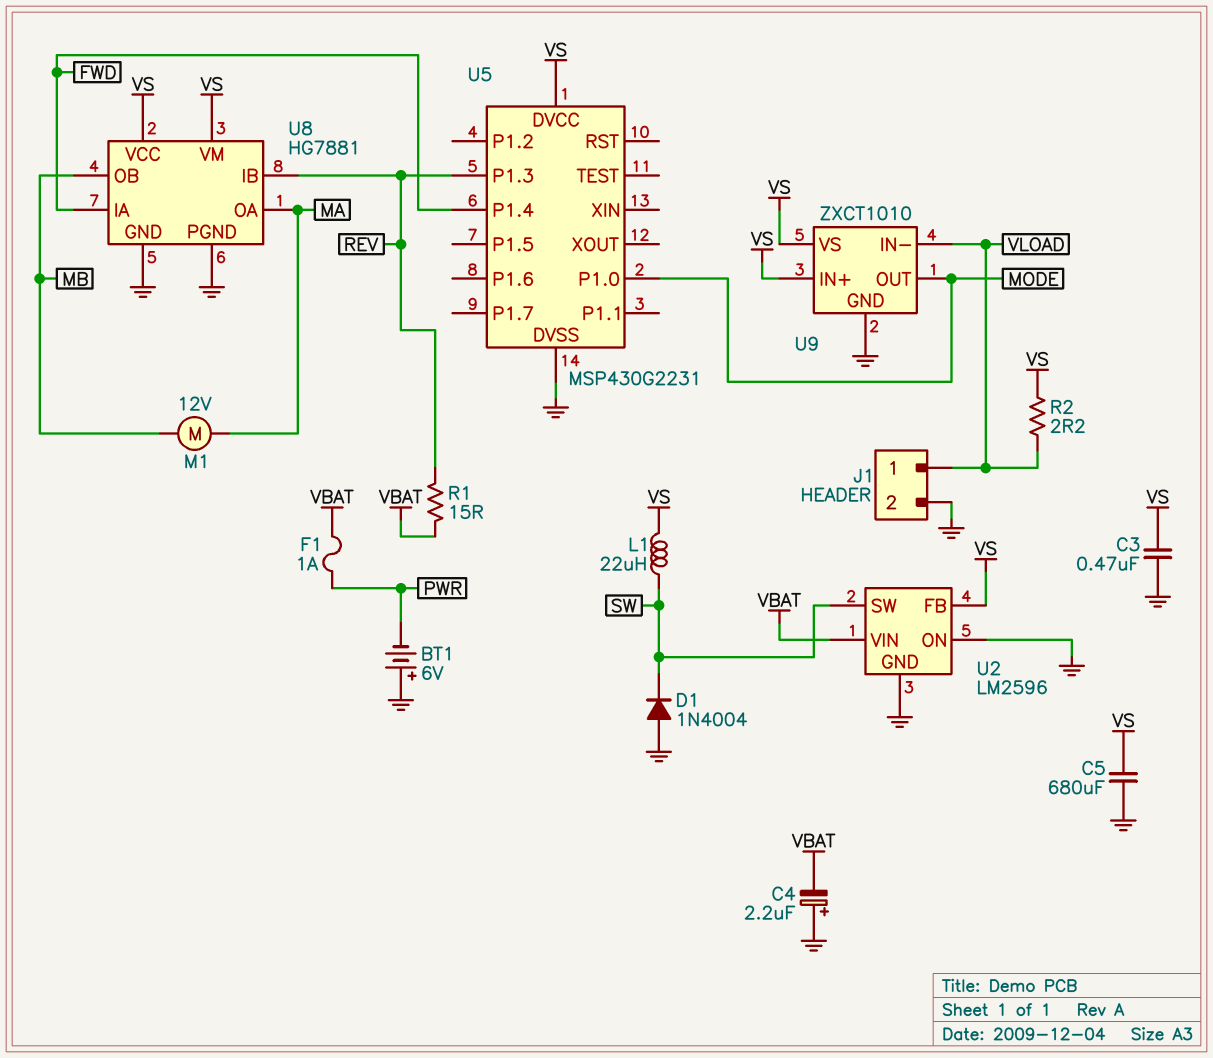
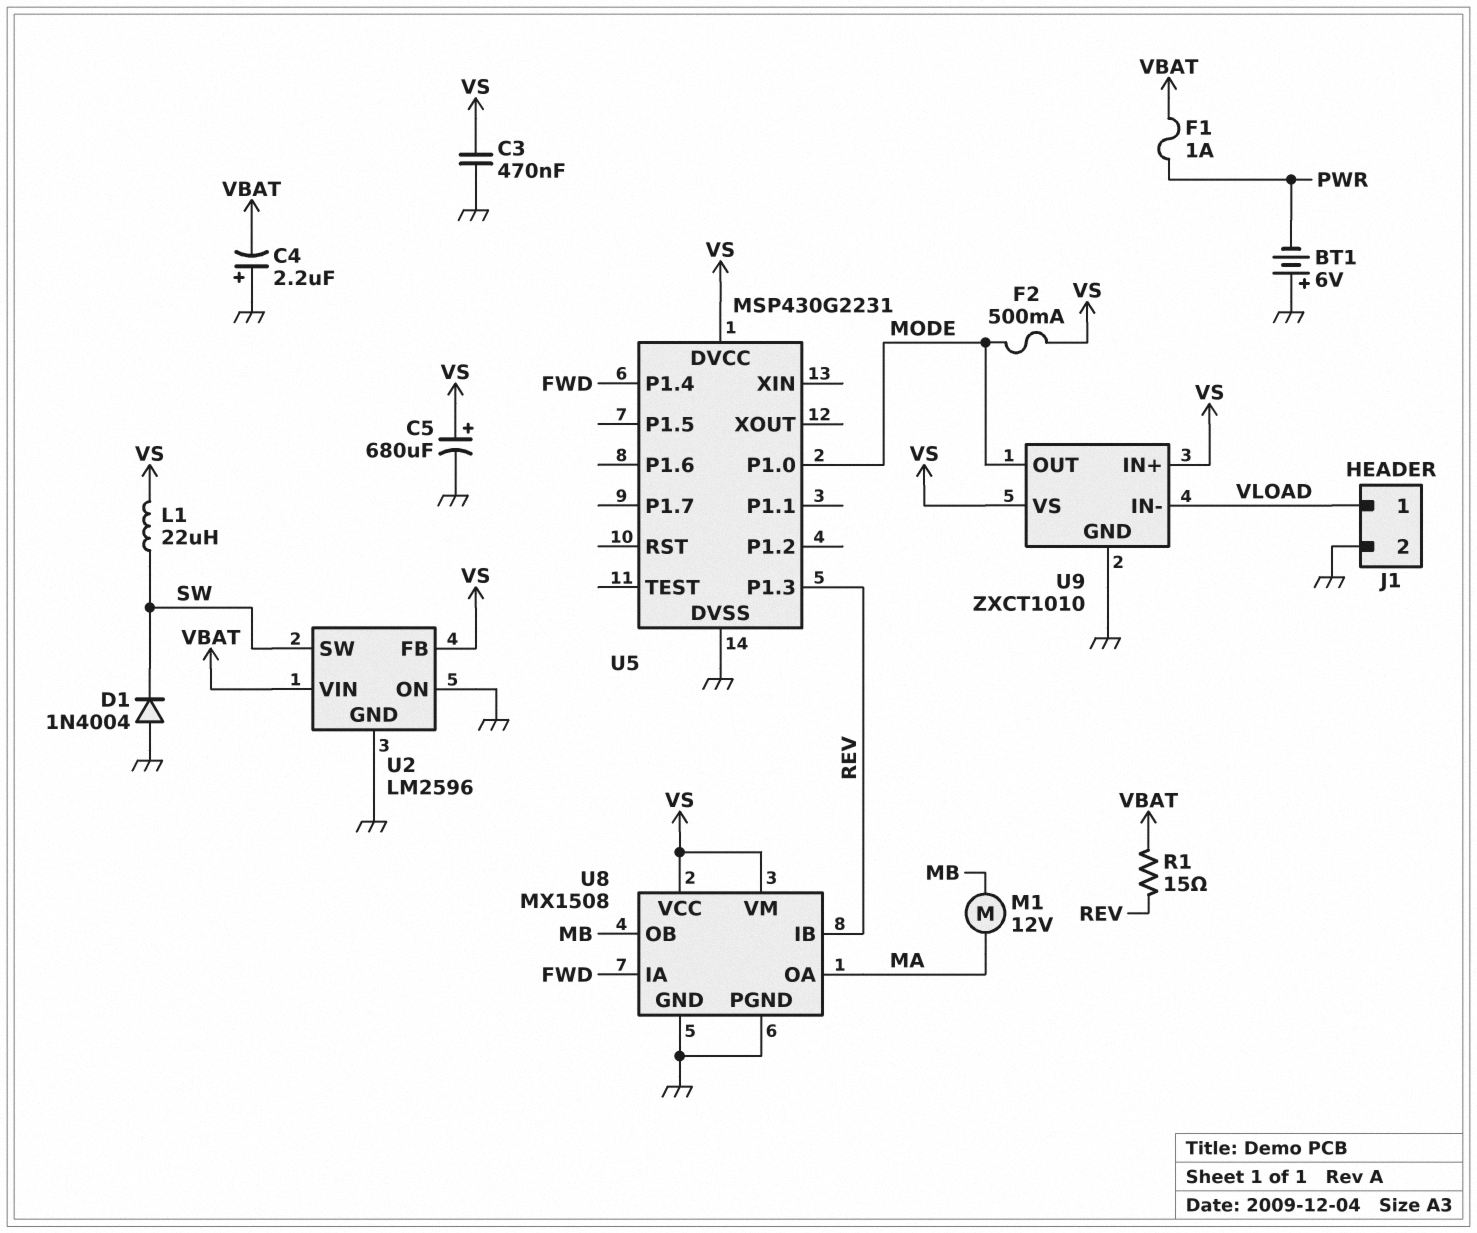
C5: 680uF (GND, VS) -> 680uF (plus VS, minus GND)
F2: none -> 500mA (MODE, VS)
R2: 2.2 (VLOAD, VS) -> none
U8: HG7881 -> MX1508

